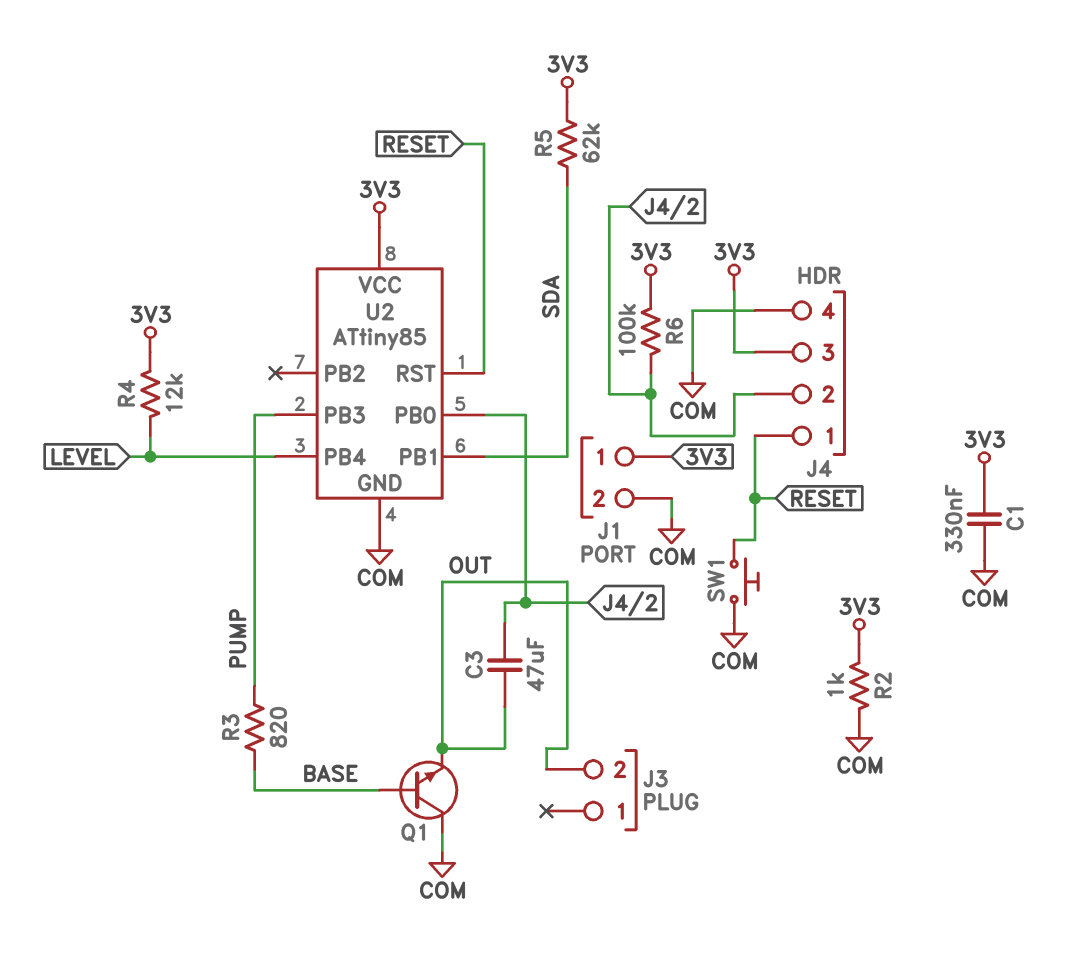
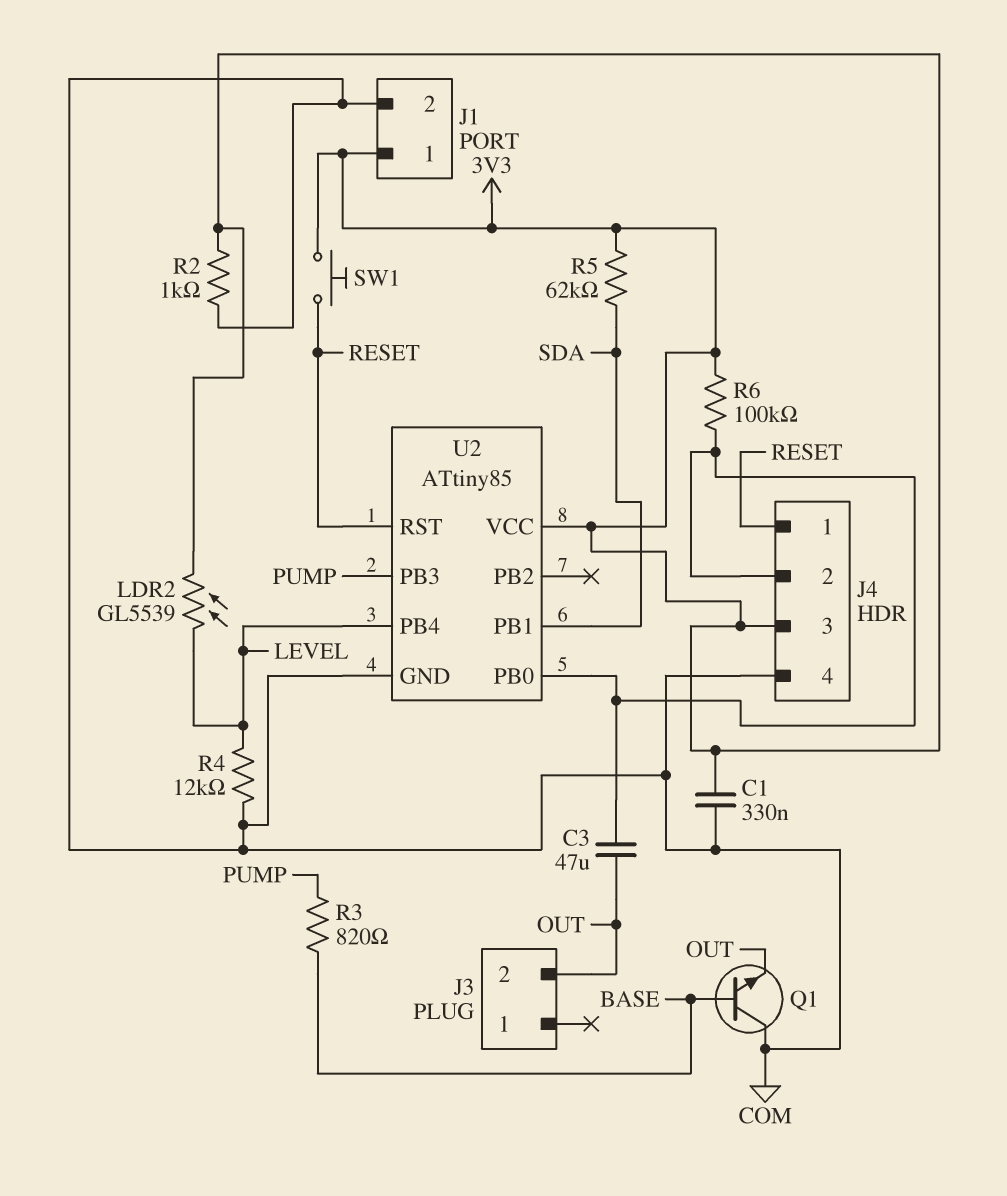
LDR2: none -> GL5539 (3V3, LEVEL)
R4: 12k (3V3, LEVEL) -> 12k (COM, LEVEL)
SW1: button (COM, RESET) -> button (3V3, RESET)

